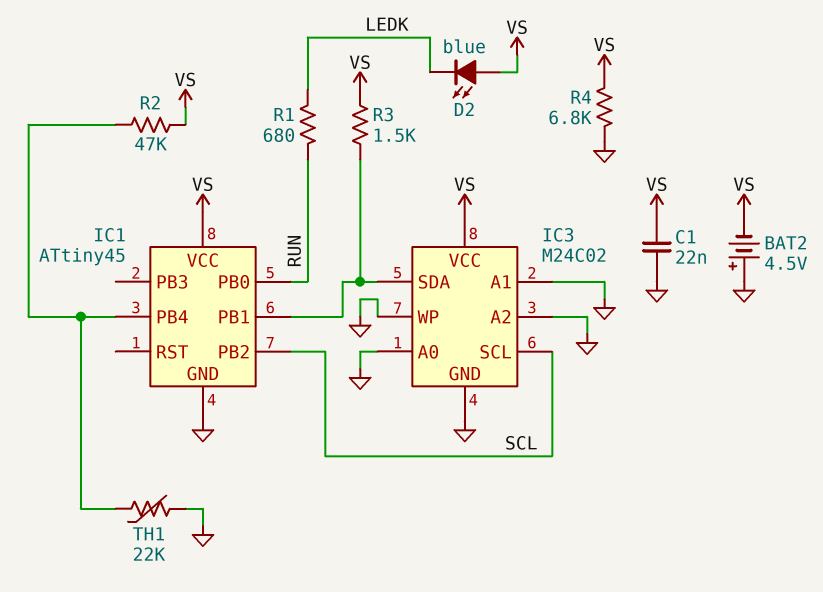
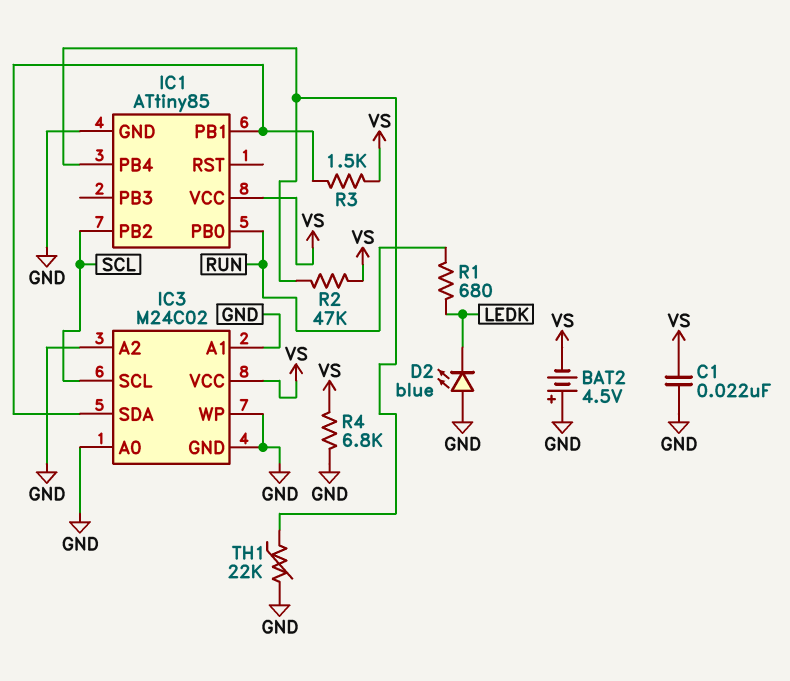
D2: LED blue (A VS, K LEDK) -> LED blue (A GND, K LEDK)
IC1: ATtiny45 -> ATtiny85

